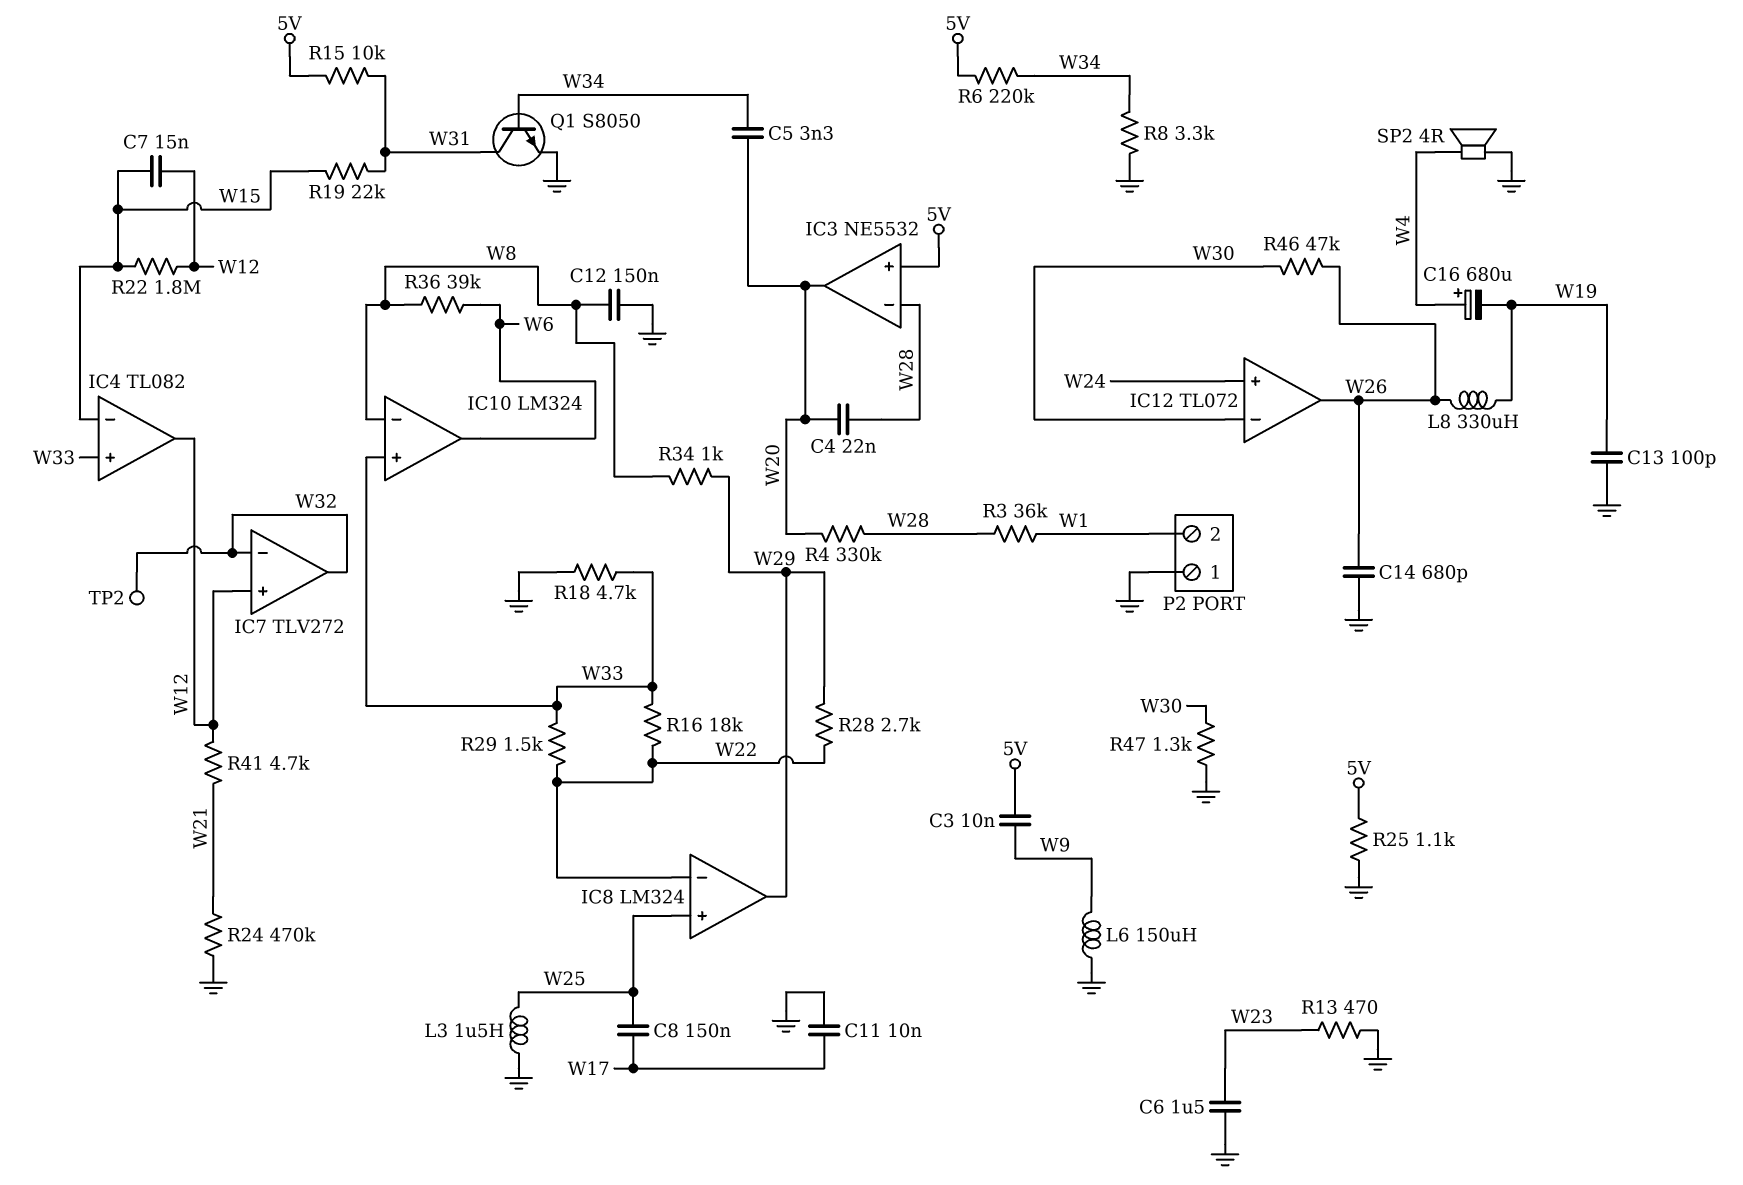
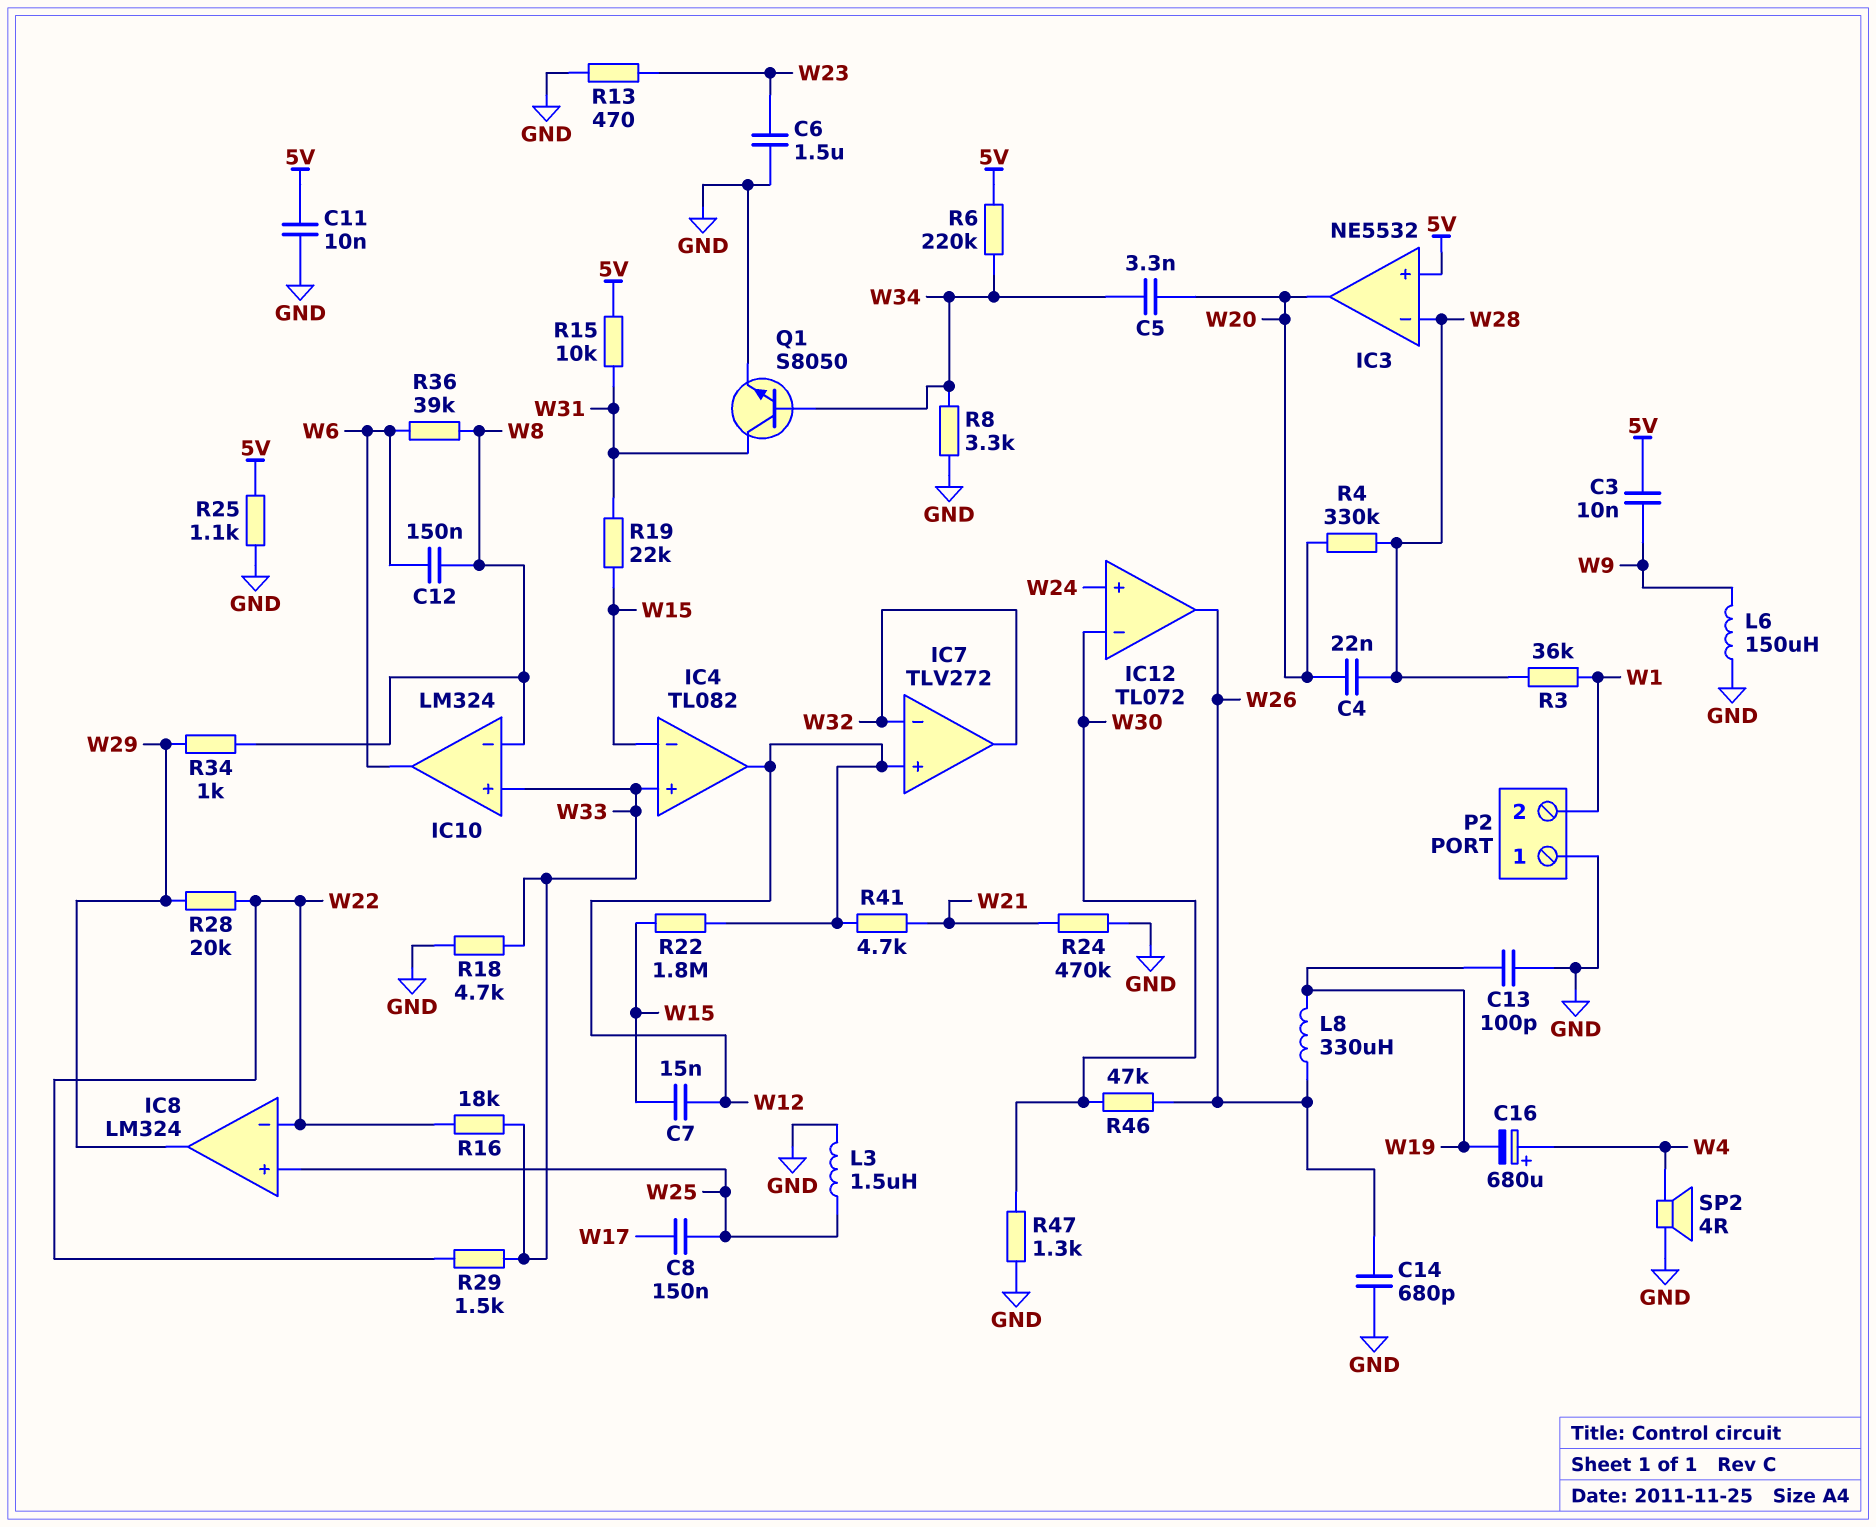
C11: 10nF (GND, W17) -> 10nF (5V, GND)
C12: 150nF (GND, W8) -> 150nF (W6, W8)
R28: 2.7k (W22, W29) -> 20k (W22, W29)
TP2: test point (W32) -> none

